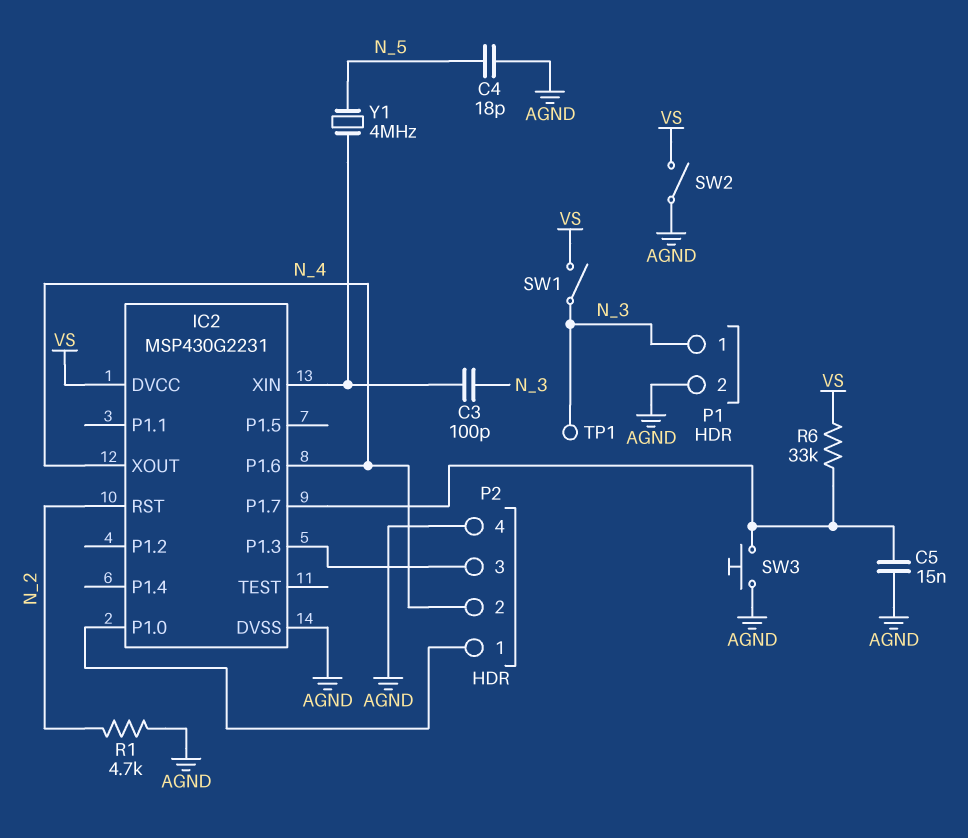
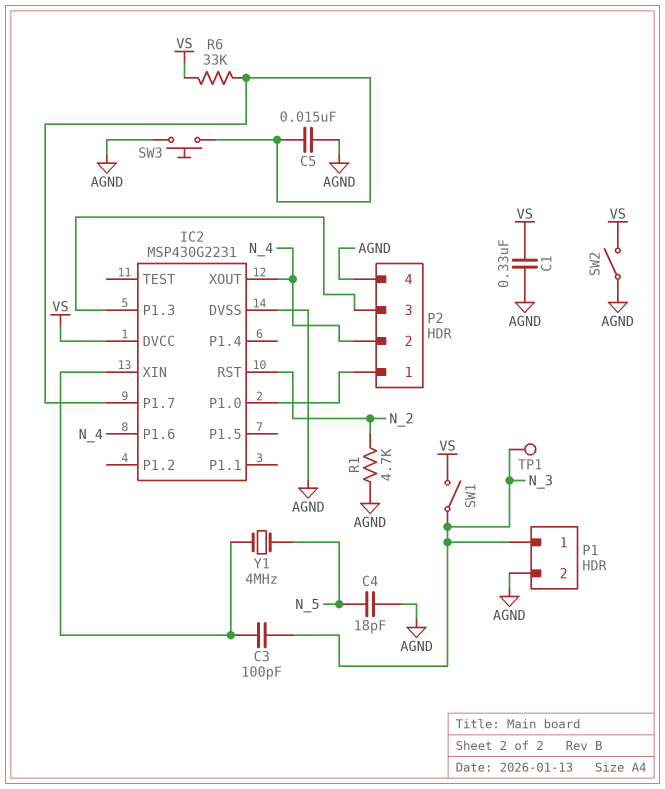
C1: none -> 330nF (AGND, VS)

